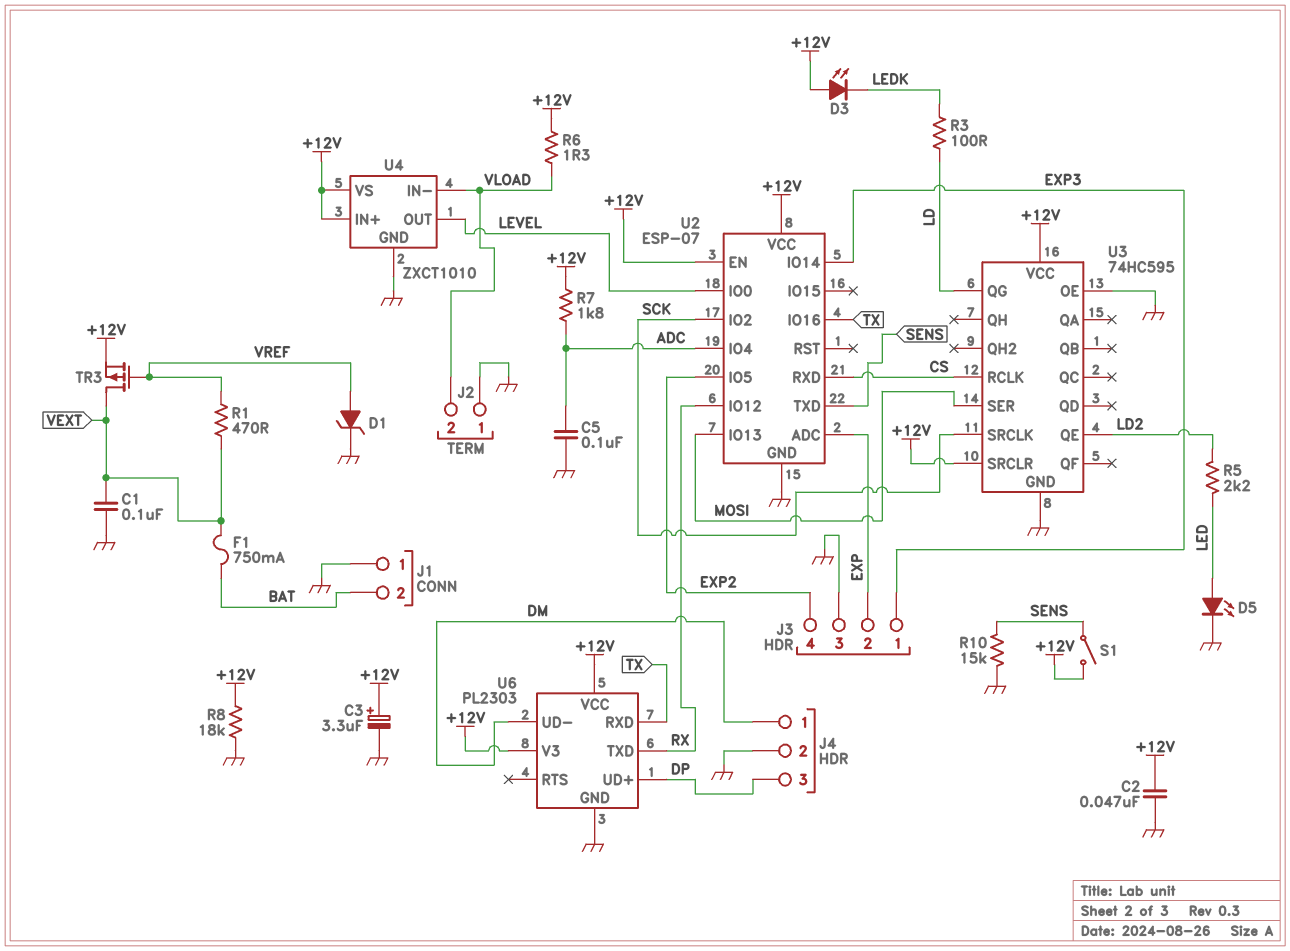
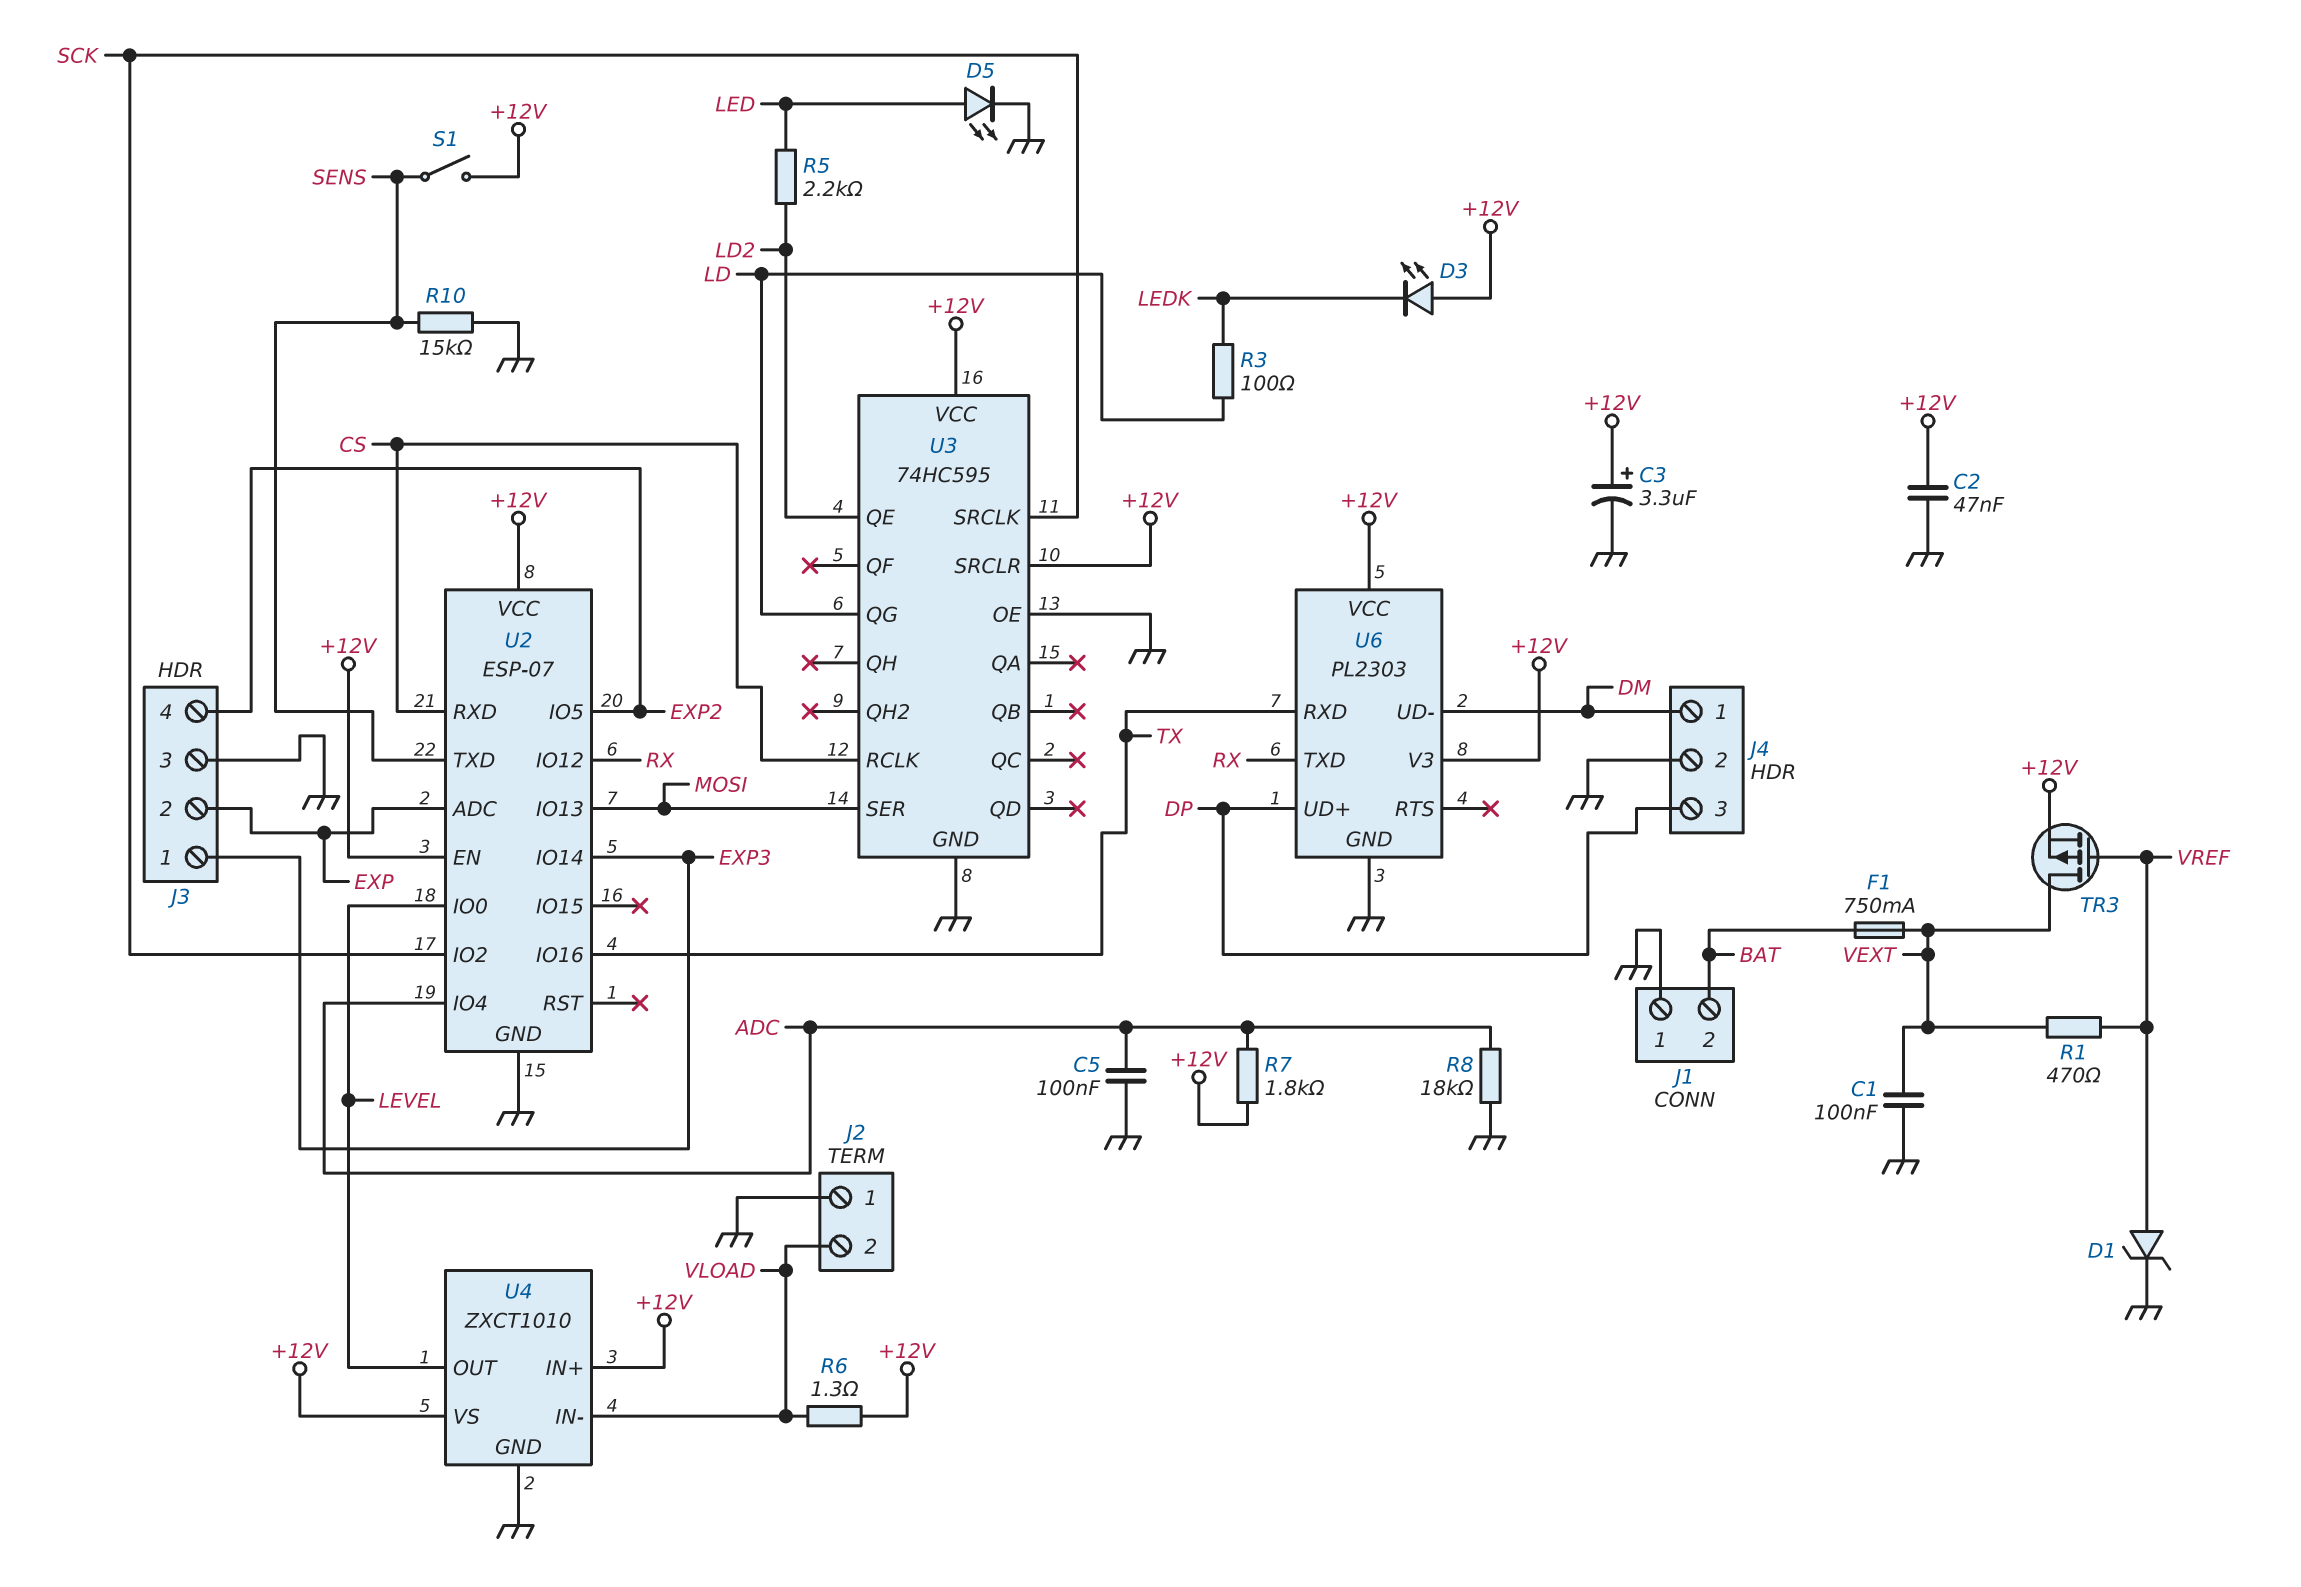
R8: 18k (+12V, GND) -> 18k (ADC, GND)

